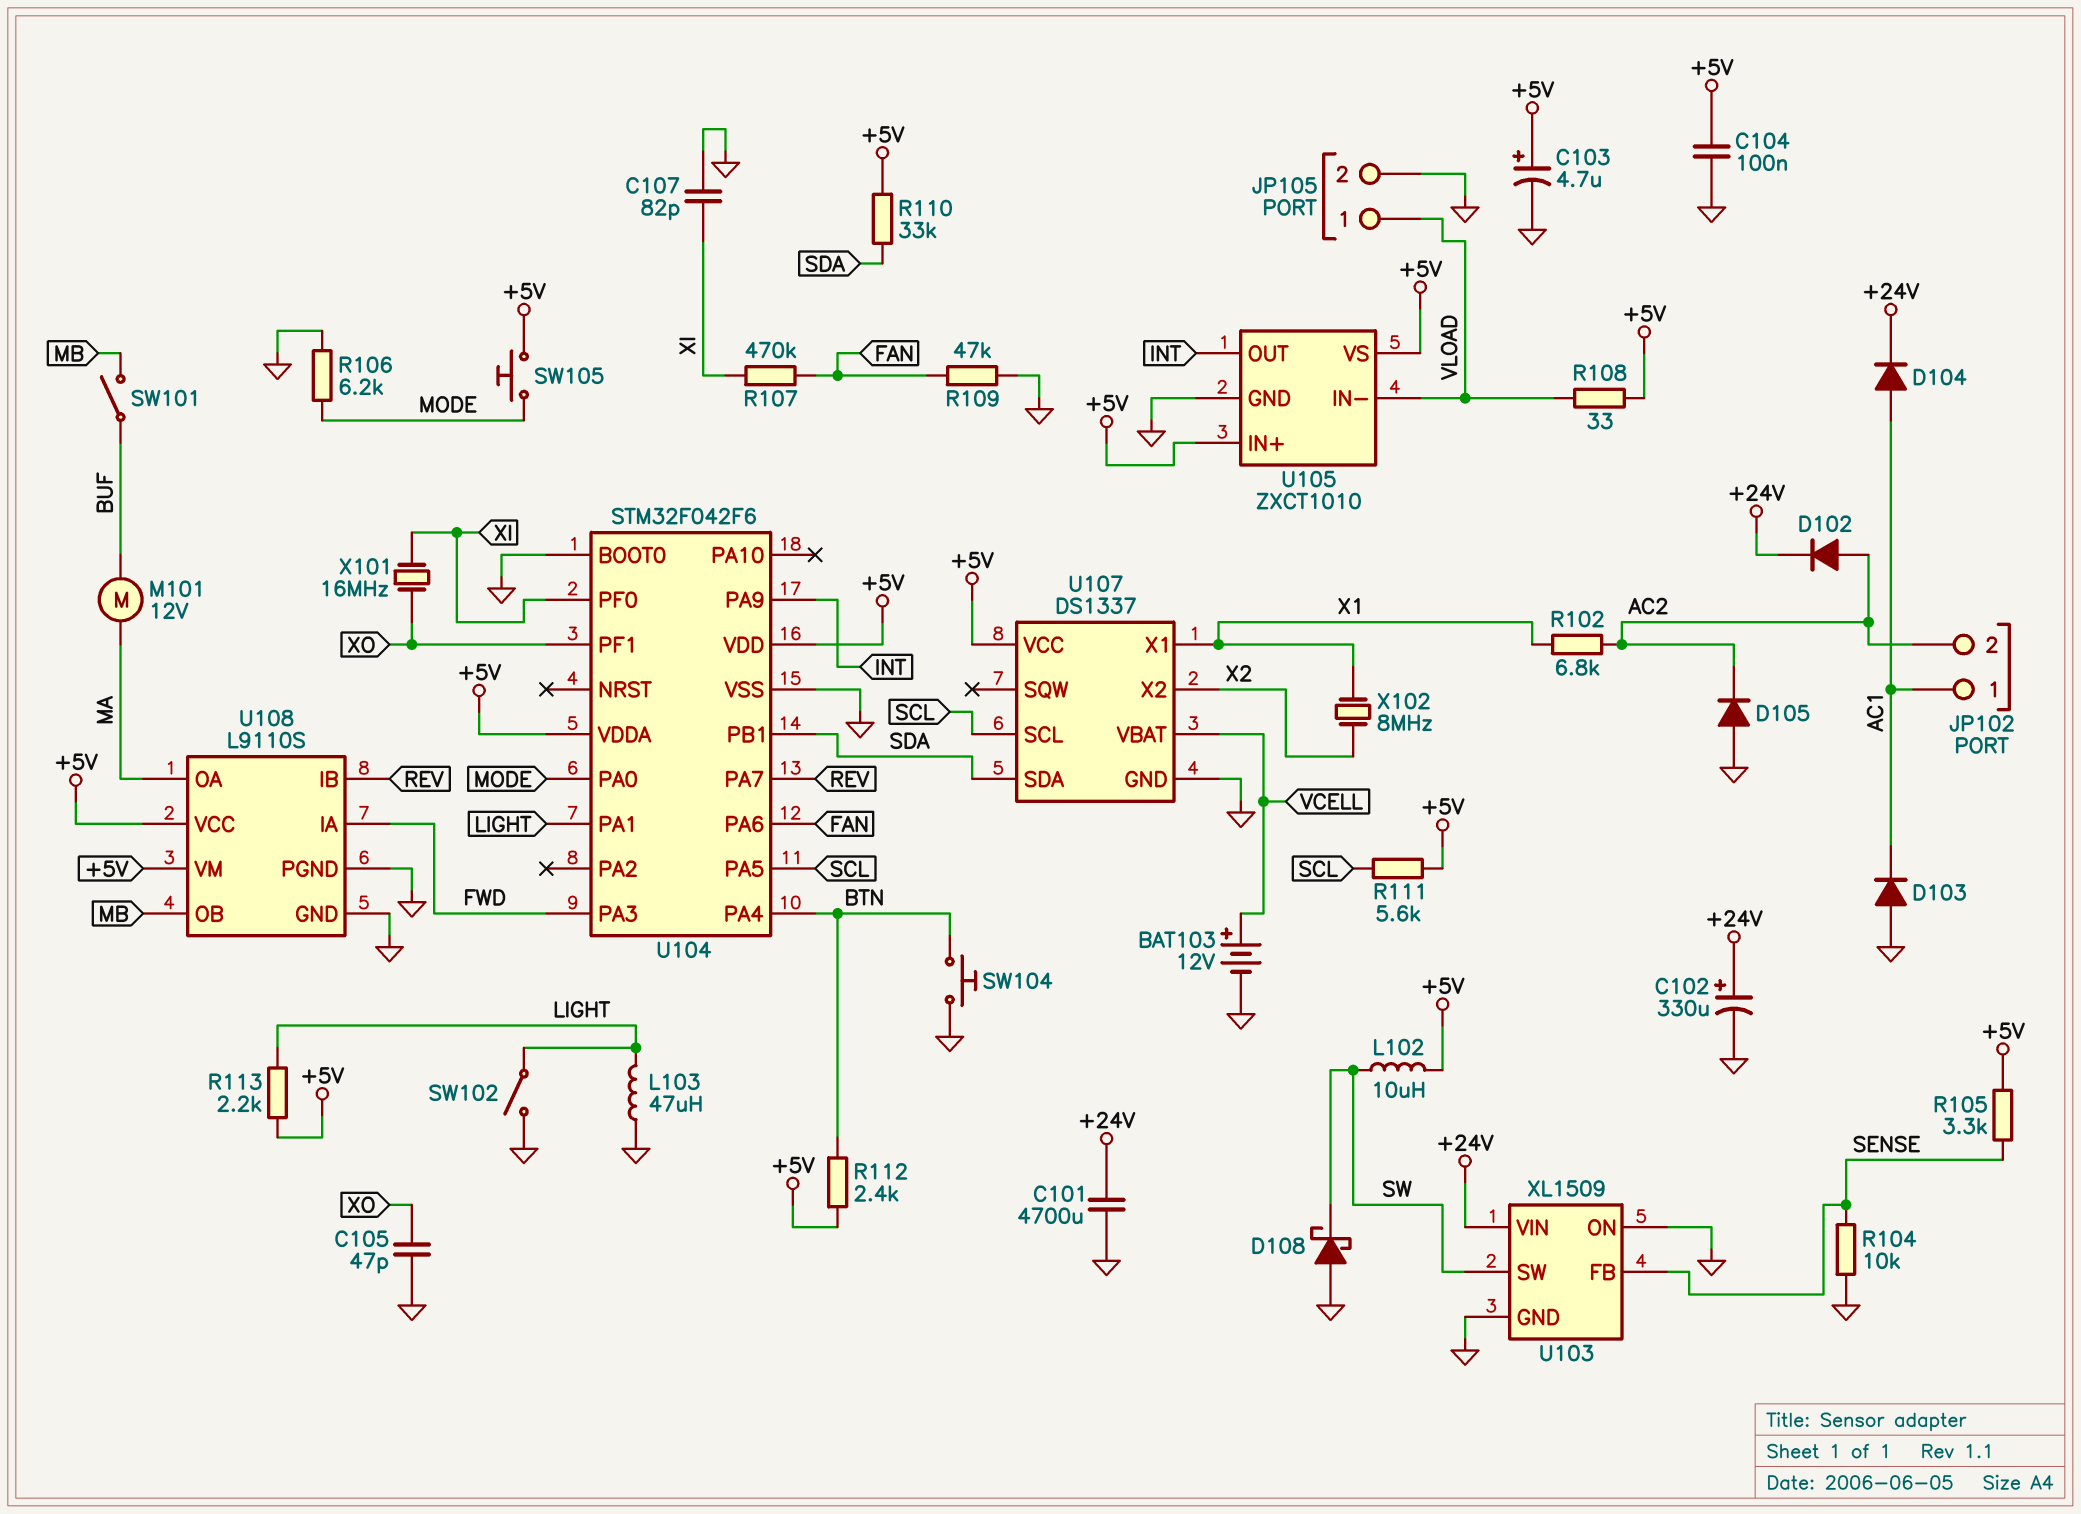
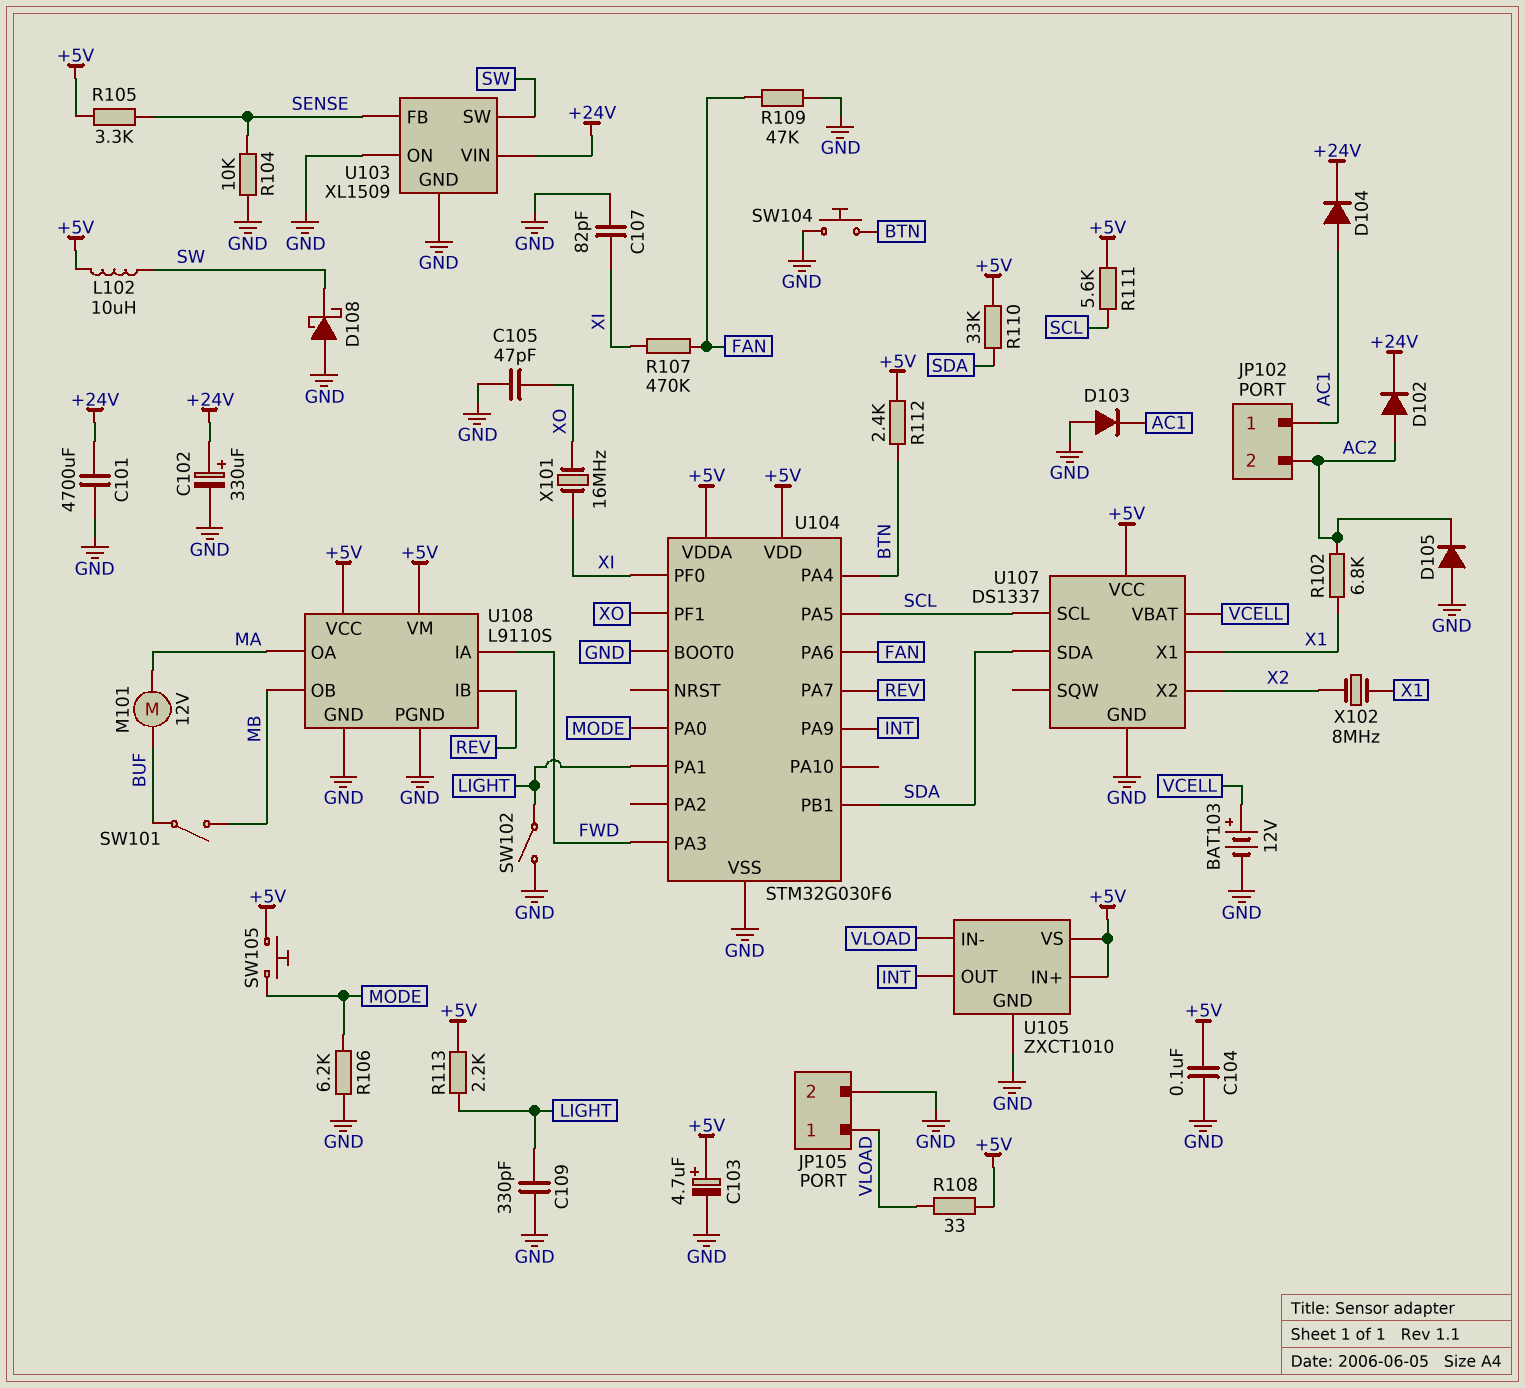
C109: none -> 330pF (GND, LIGHT)
L103: 47uH (GND, LIGHT) -> none
U104: STM32F042F6 -> STM32G030F6

